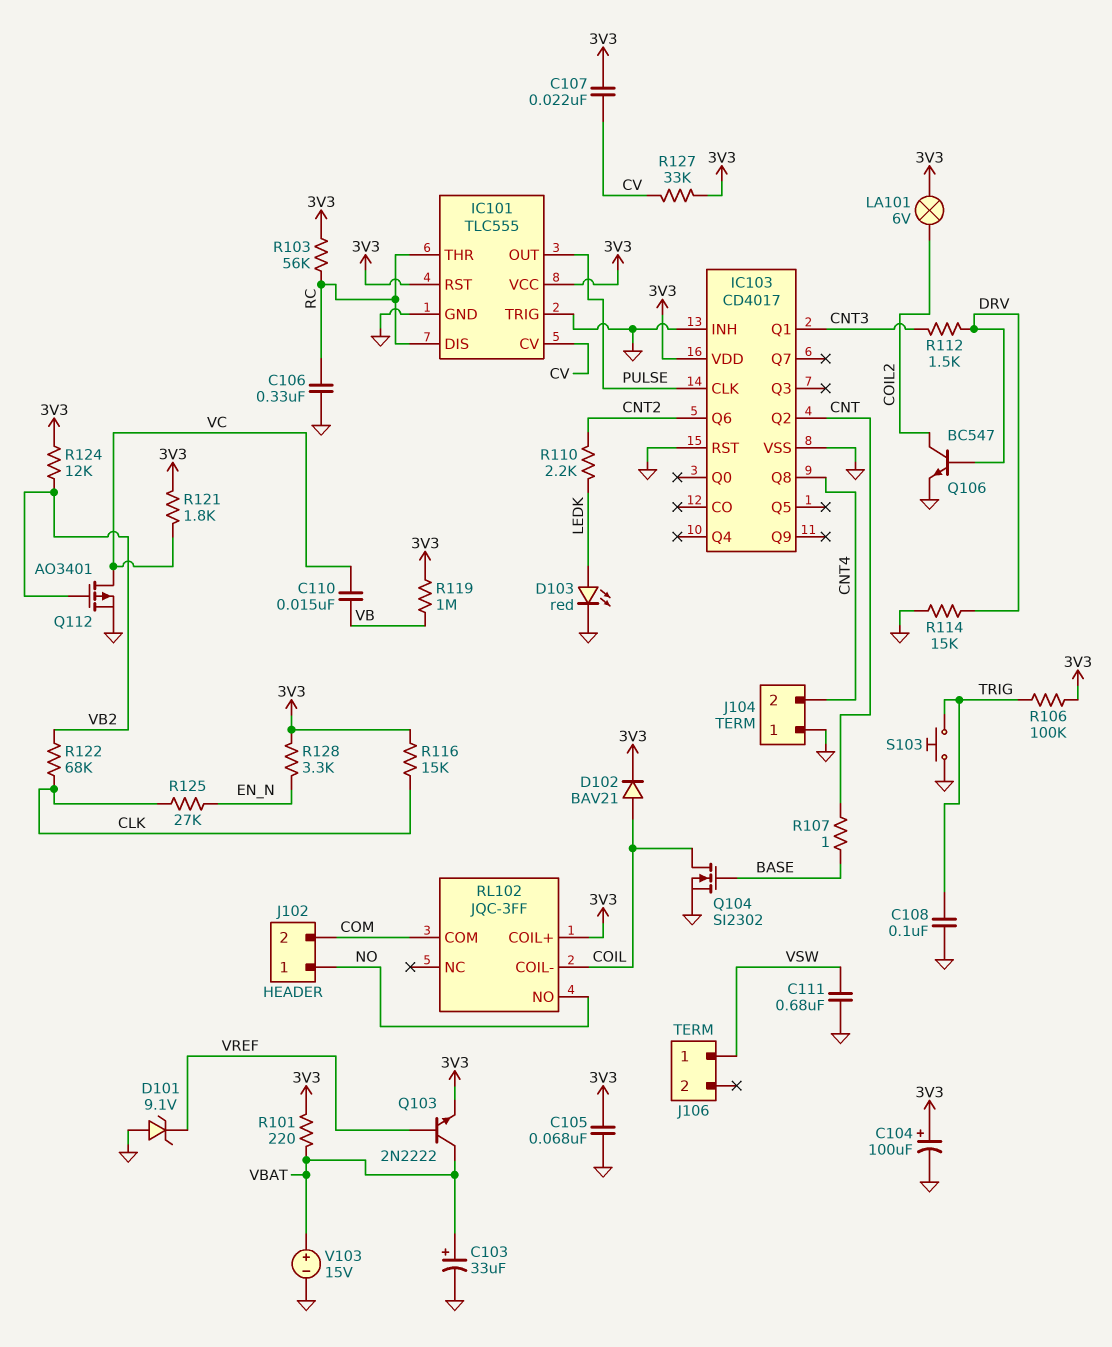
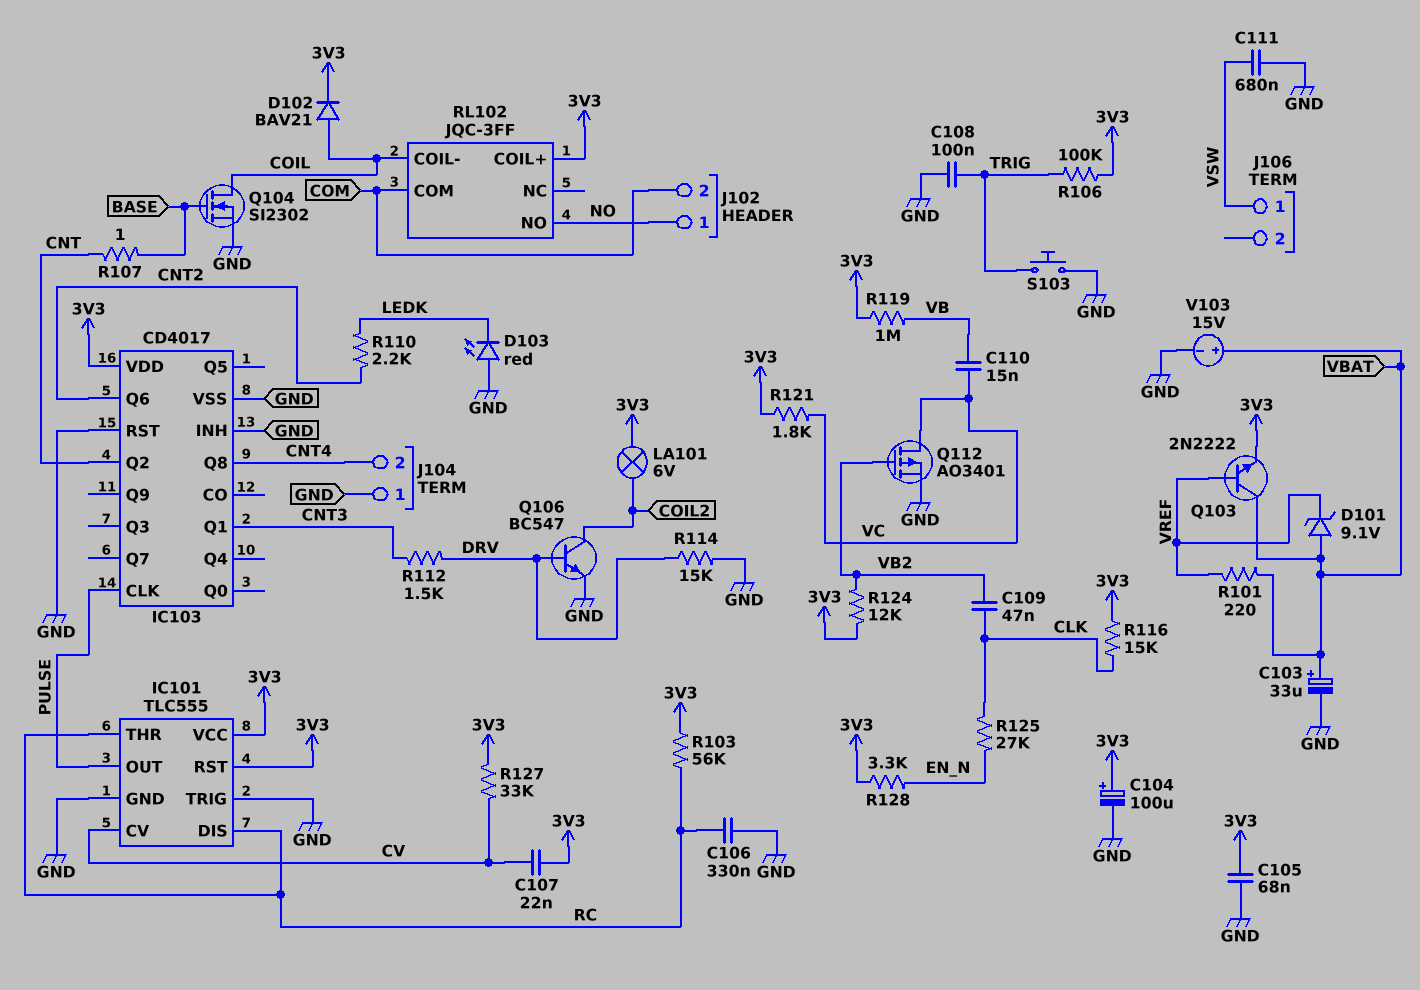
C109: none -> 47nF (CLK, VB2)
D101: zener 9.1V (A GND, K VREF) -> zener 9.1V (A VBAT, K VREF)
D103: LED red (A LEDK, K GND) -> LED red (A GND, K LEDK)
R101: 220 (3V3, VBAT) -> 220 (VBAT, VREF)
R122: 68k (CLK, VB2) -> none

